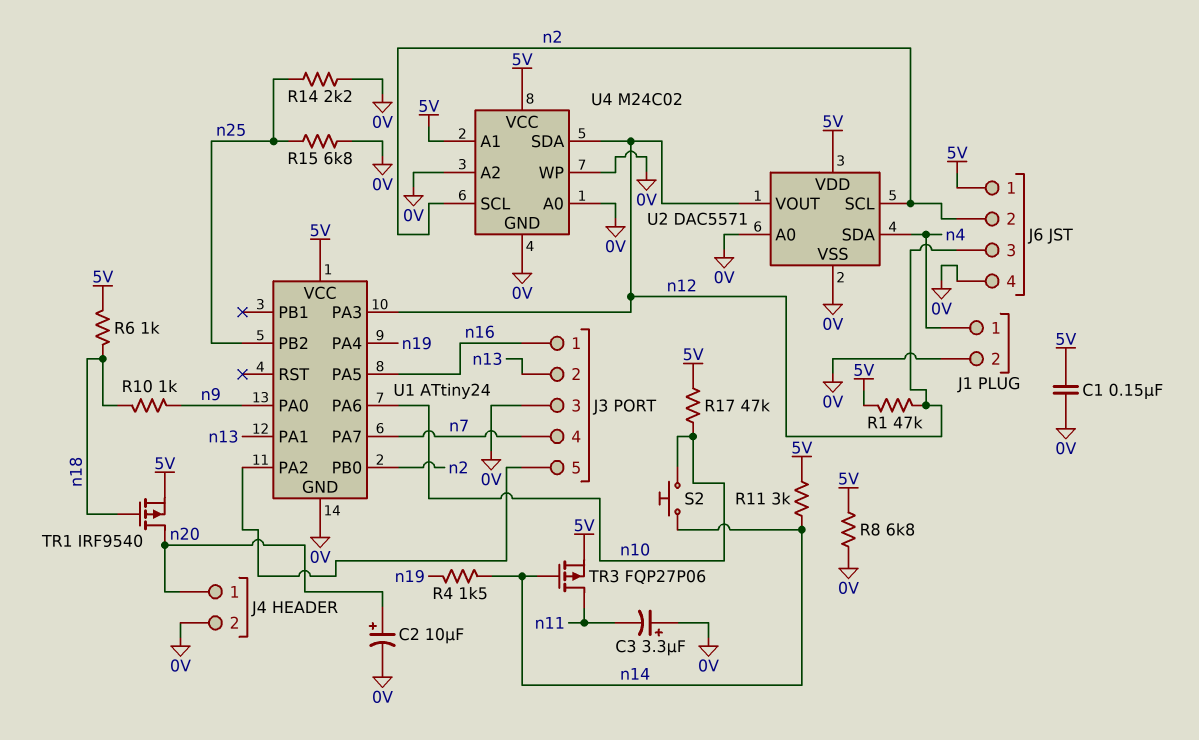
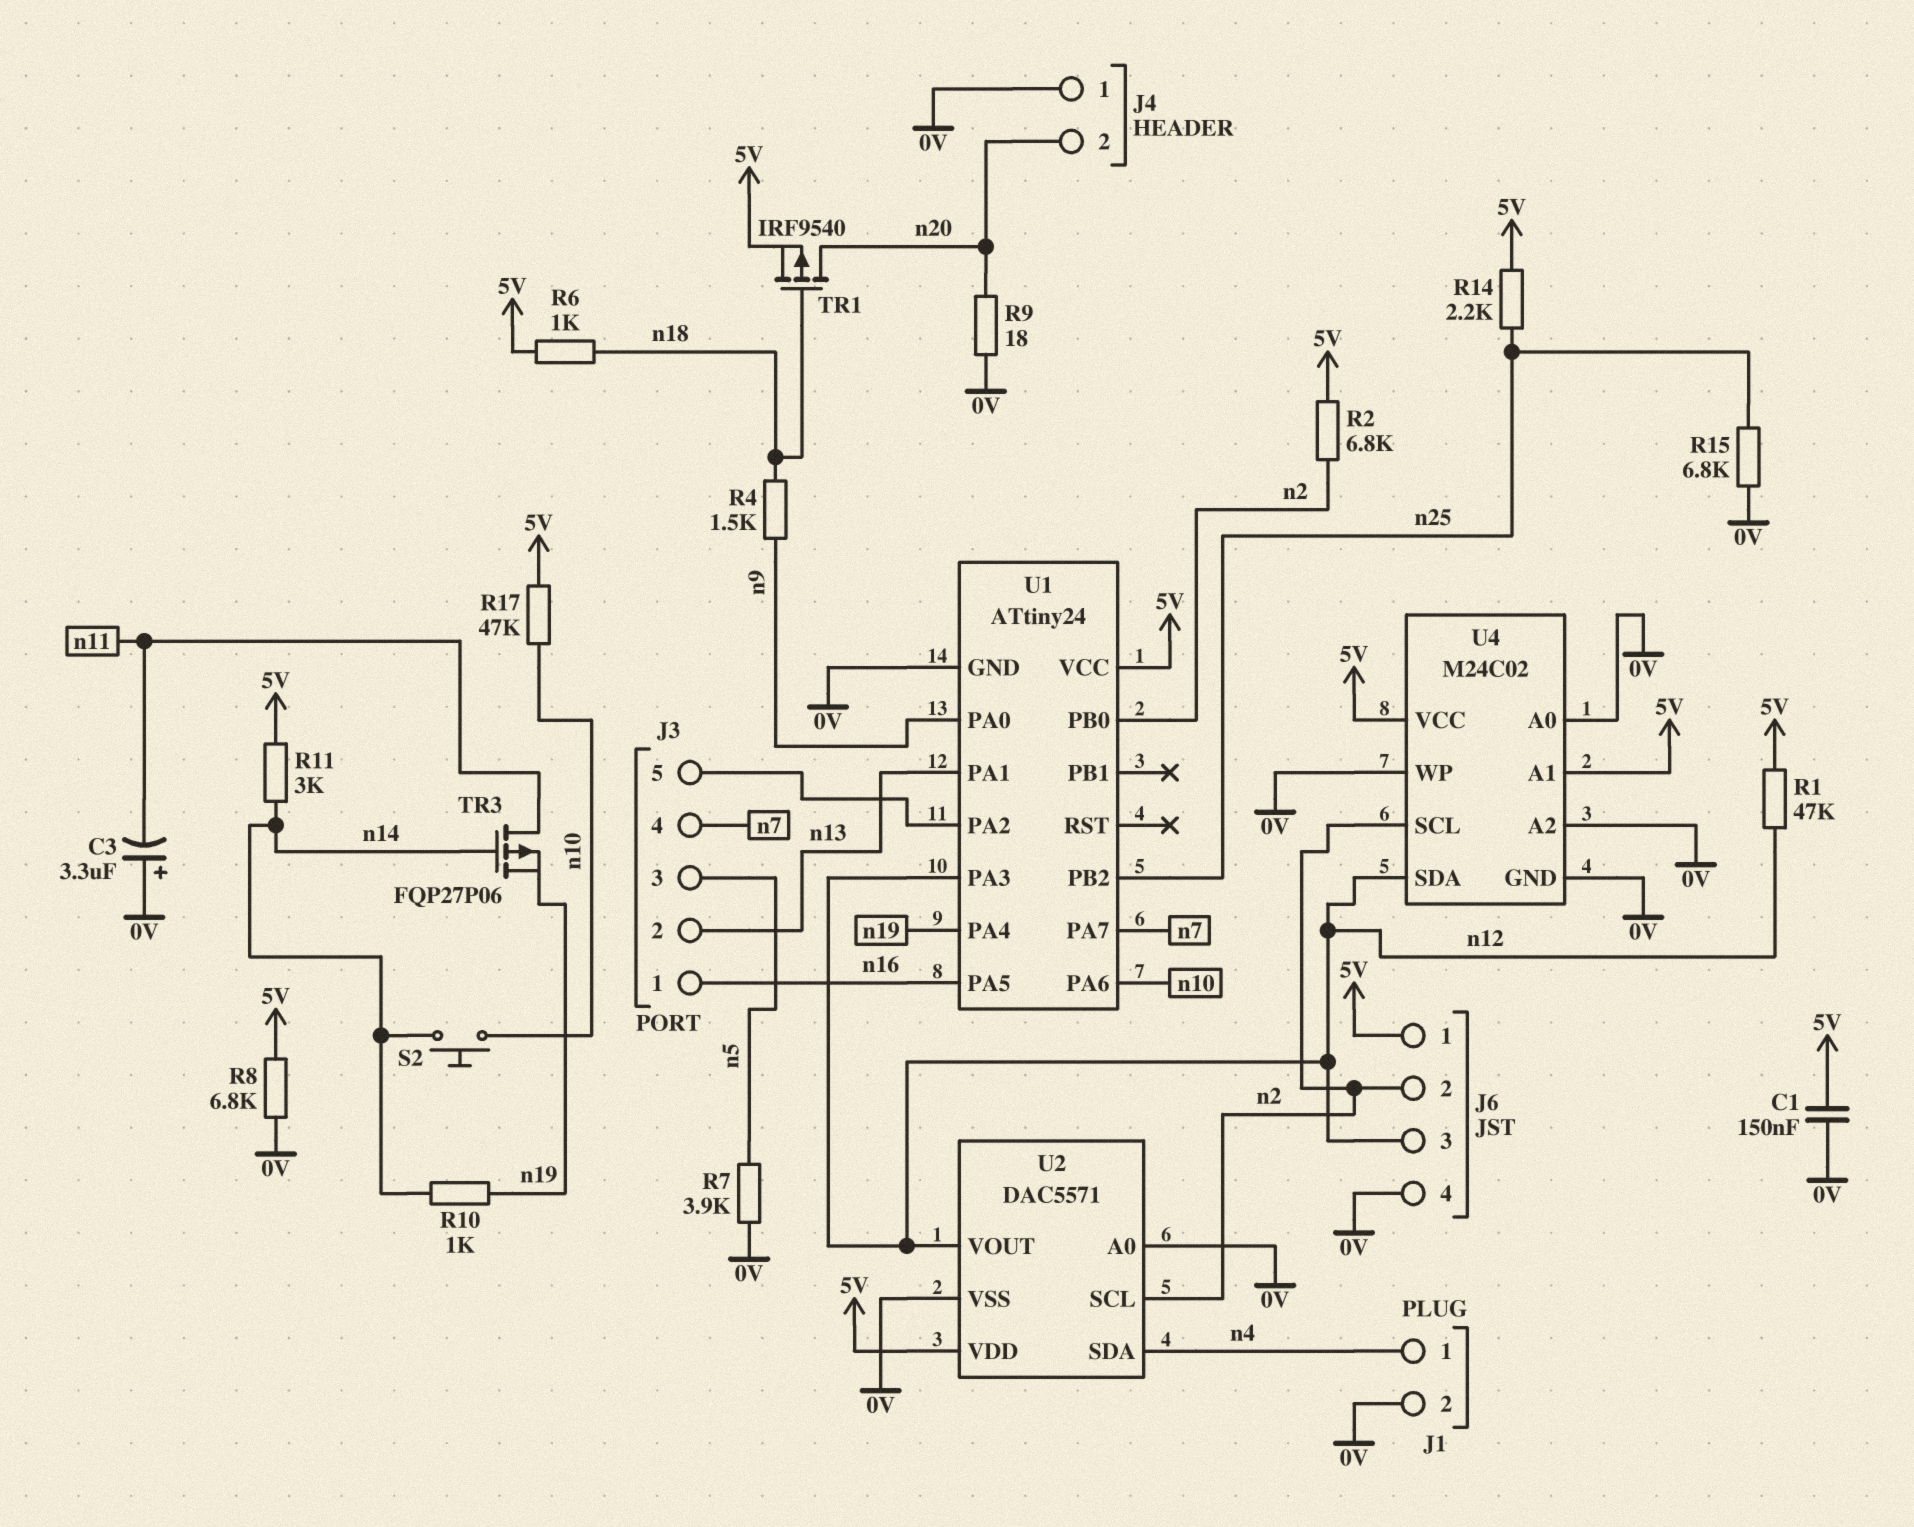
C2: 10uF (plus n20, minus 0V) -> none
J3 pin 3: 0V -> n5
J4 pin 1: n20 -> 0V
J4 pin 2: 0V -> n20
R2: none -> 6.8k (5V, n2)
R4: 1.5k (n14, n19) -> 1.5k (n9, n18)
R7: none -> 3.9k (0V, n5)
R9: none -> 18 (0V, n20)
R10: 1k (n9, n18) -> 1k (n14, n19)
R14: 2.2k (0V, n25) -> 2.2k (5V, n25)
TR3: PMOS FQP27P06 (G n14, D n11, S 5V) -> PMOS FQP27P06 (G n14, D n11, S n19)

